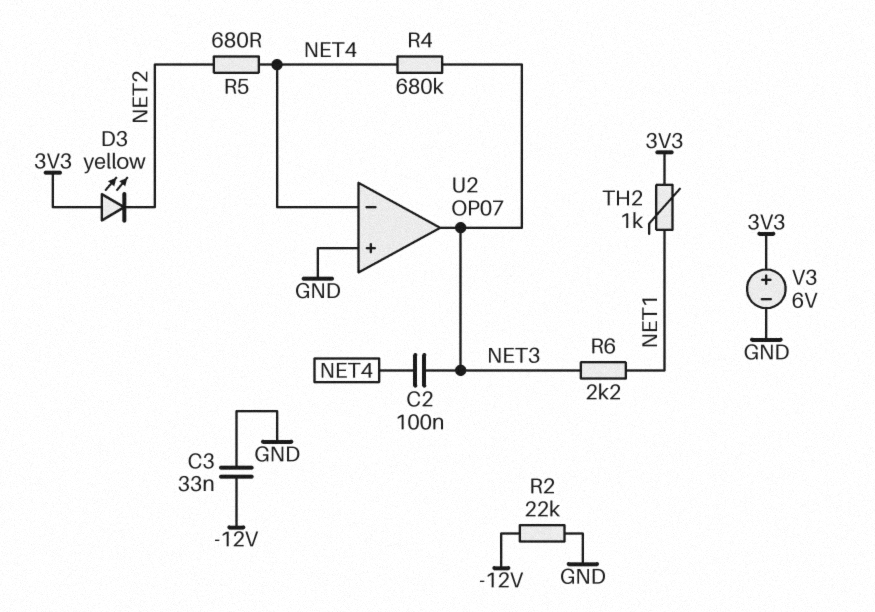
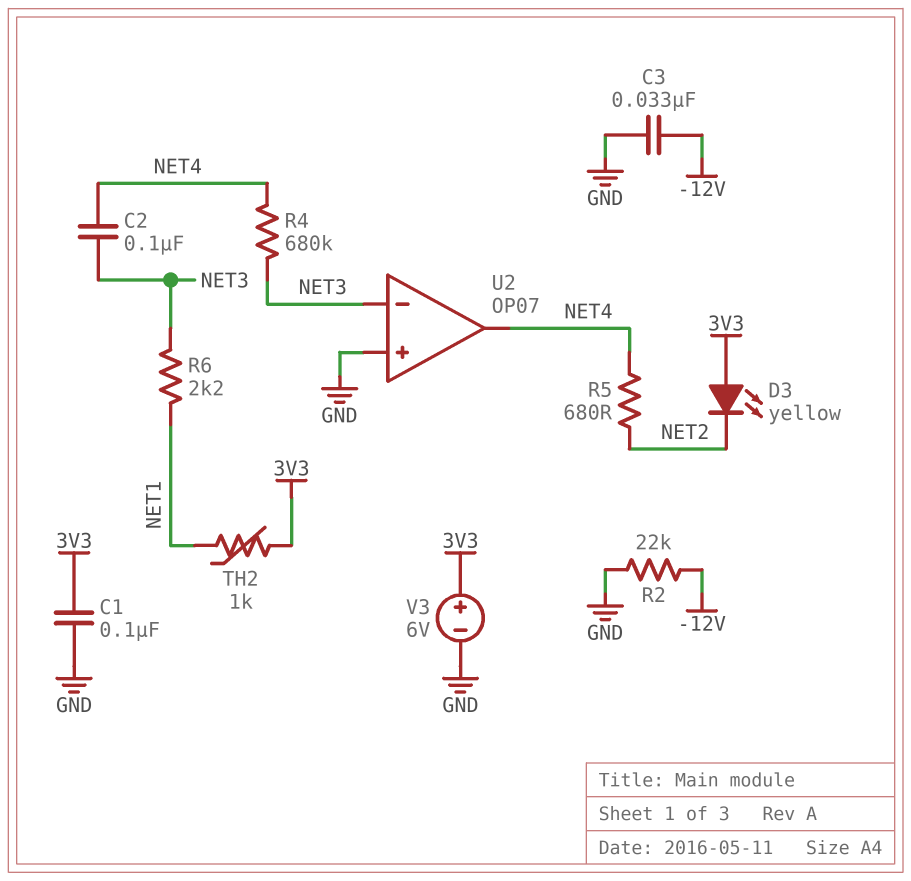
C1: none -> 100nF (3V3, GND)
U2 pin in-: NET4 -> NET3
U2 pin out: NET3 -> NET4

